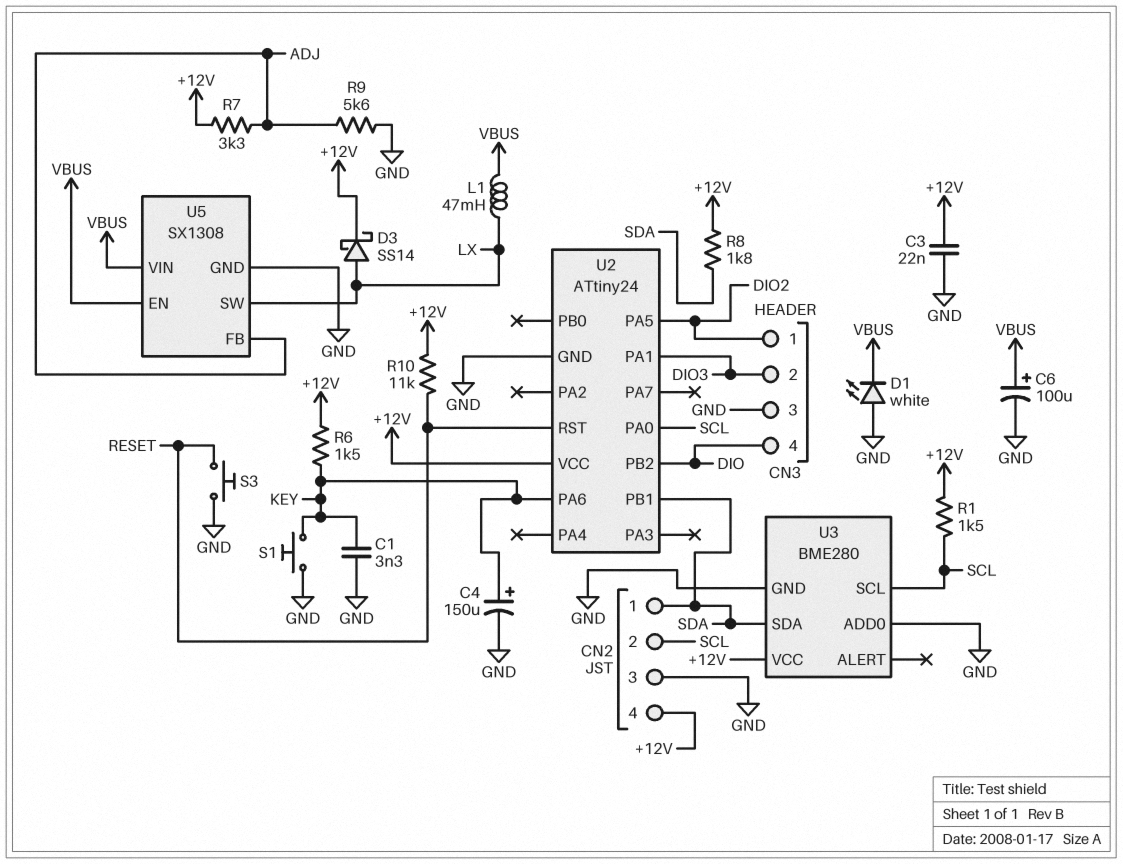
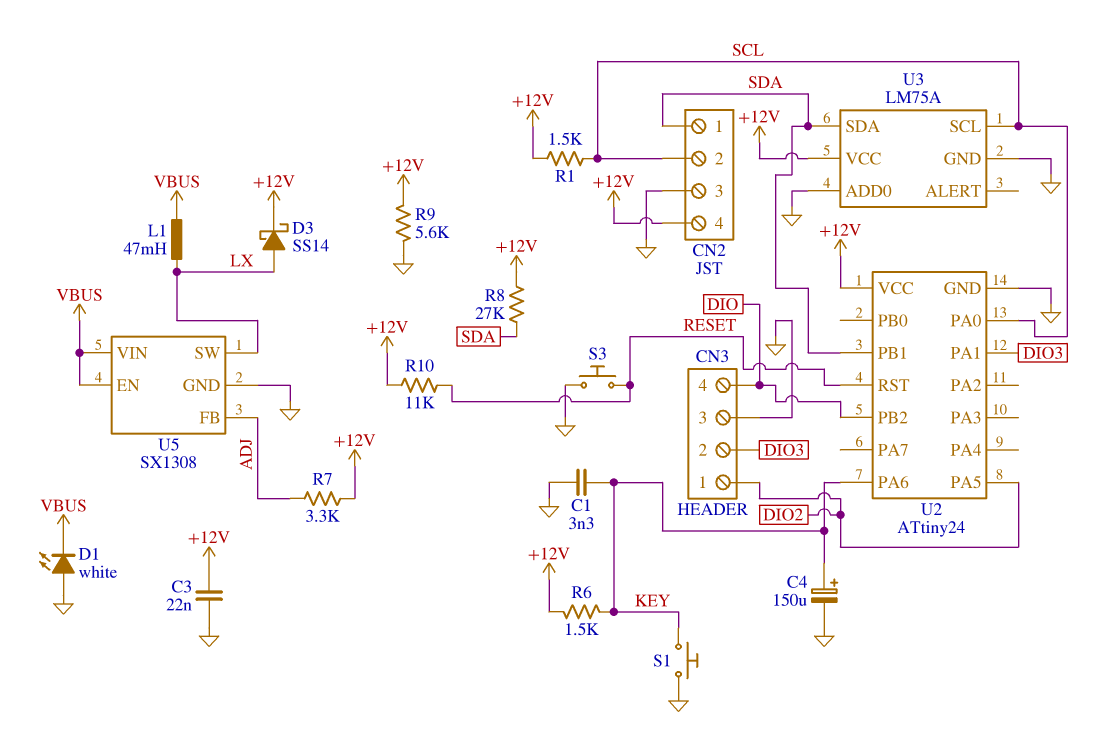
C6: 100uF (plus VBUS, minus GND) -> none
R8: 1.8k (+12V, SDA) -> 27k (+12V, SDA)
R9: 5.6k (ADJ, GND) -> 5.6k (+12V, GND)
U3: BME280 -> LM75A

